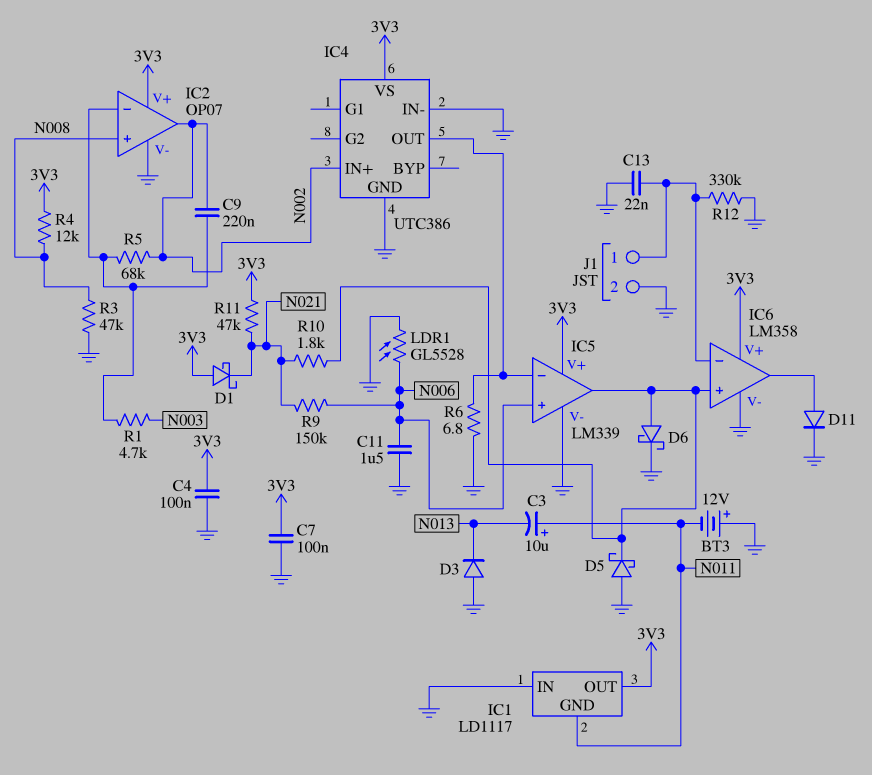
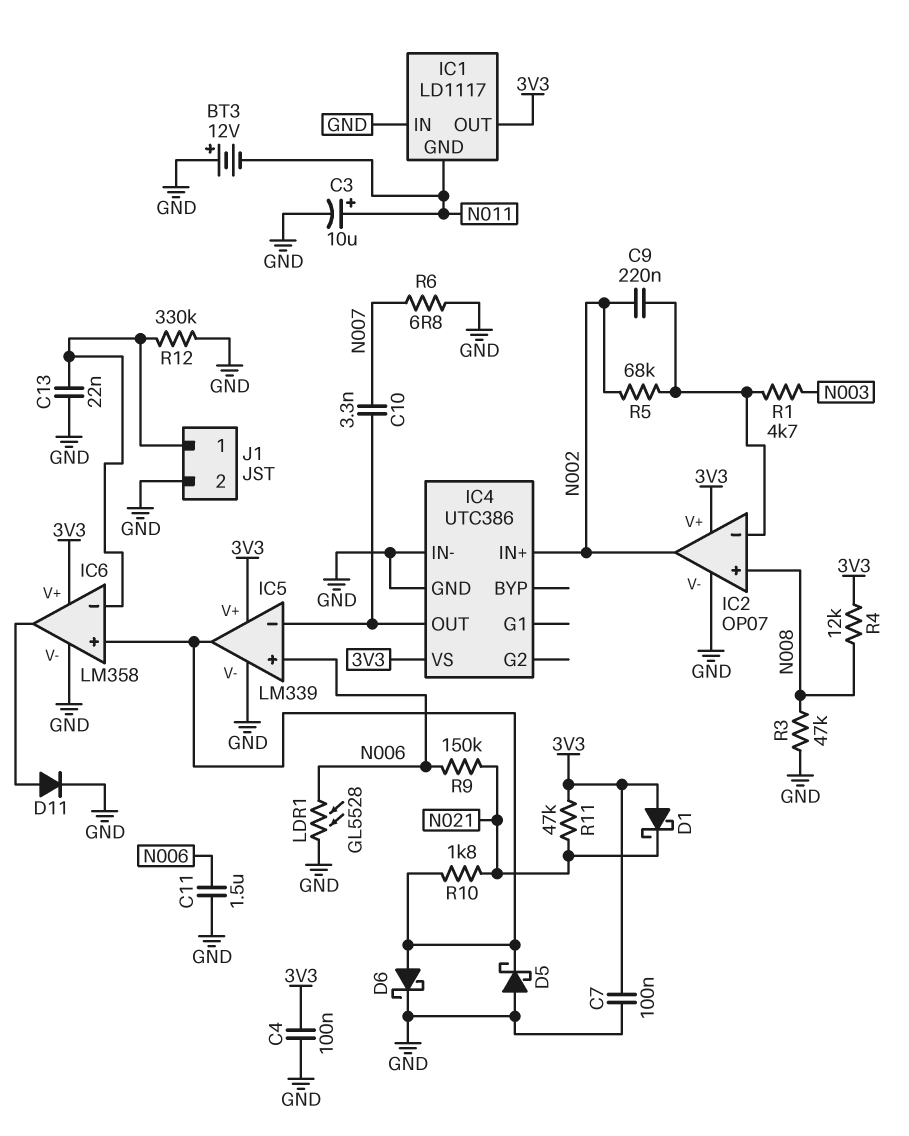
C3: 10uF (plus N011, minus N013) -> 10uF (plus N011, minus GND)
C10: none -> 3.3nF (IC4/OUT, N007)
D3: diode (A GND, K N013) -> none
R6: 6.8 (GND, IC4/OUT) -> 6.8 (GND, N007)

